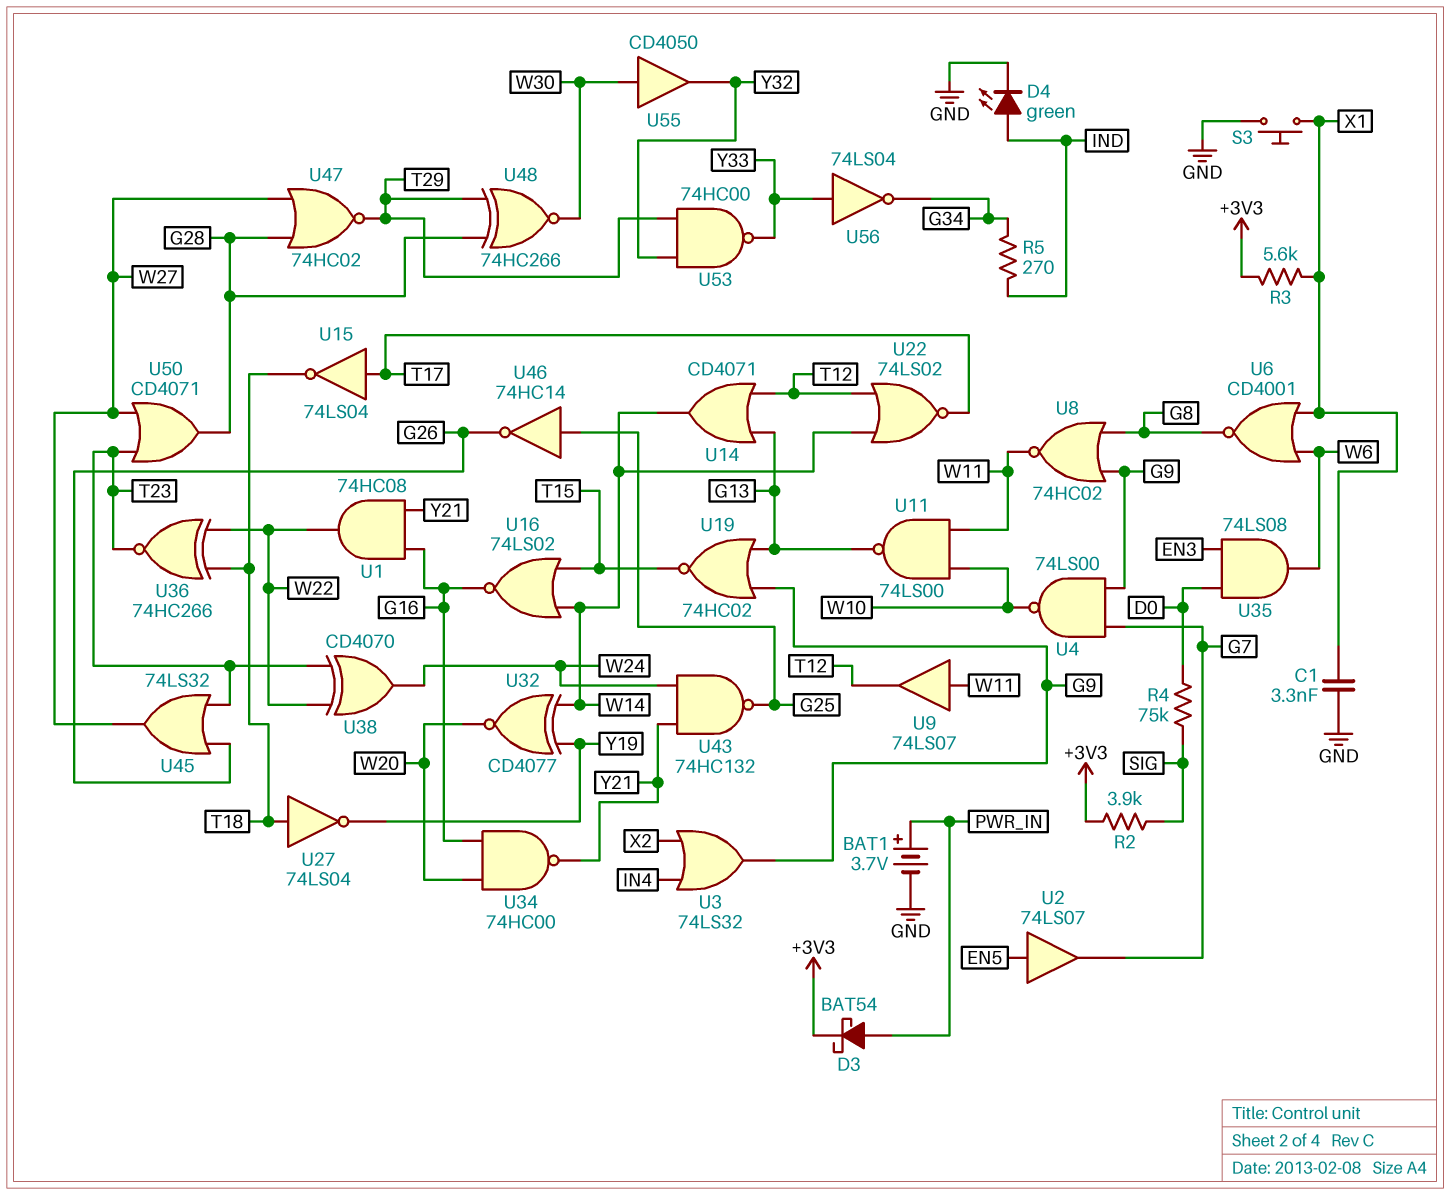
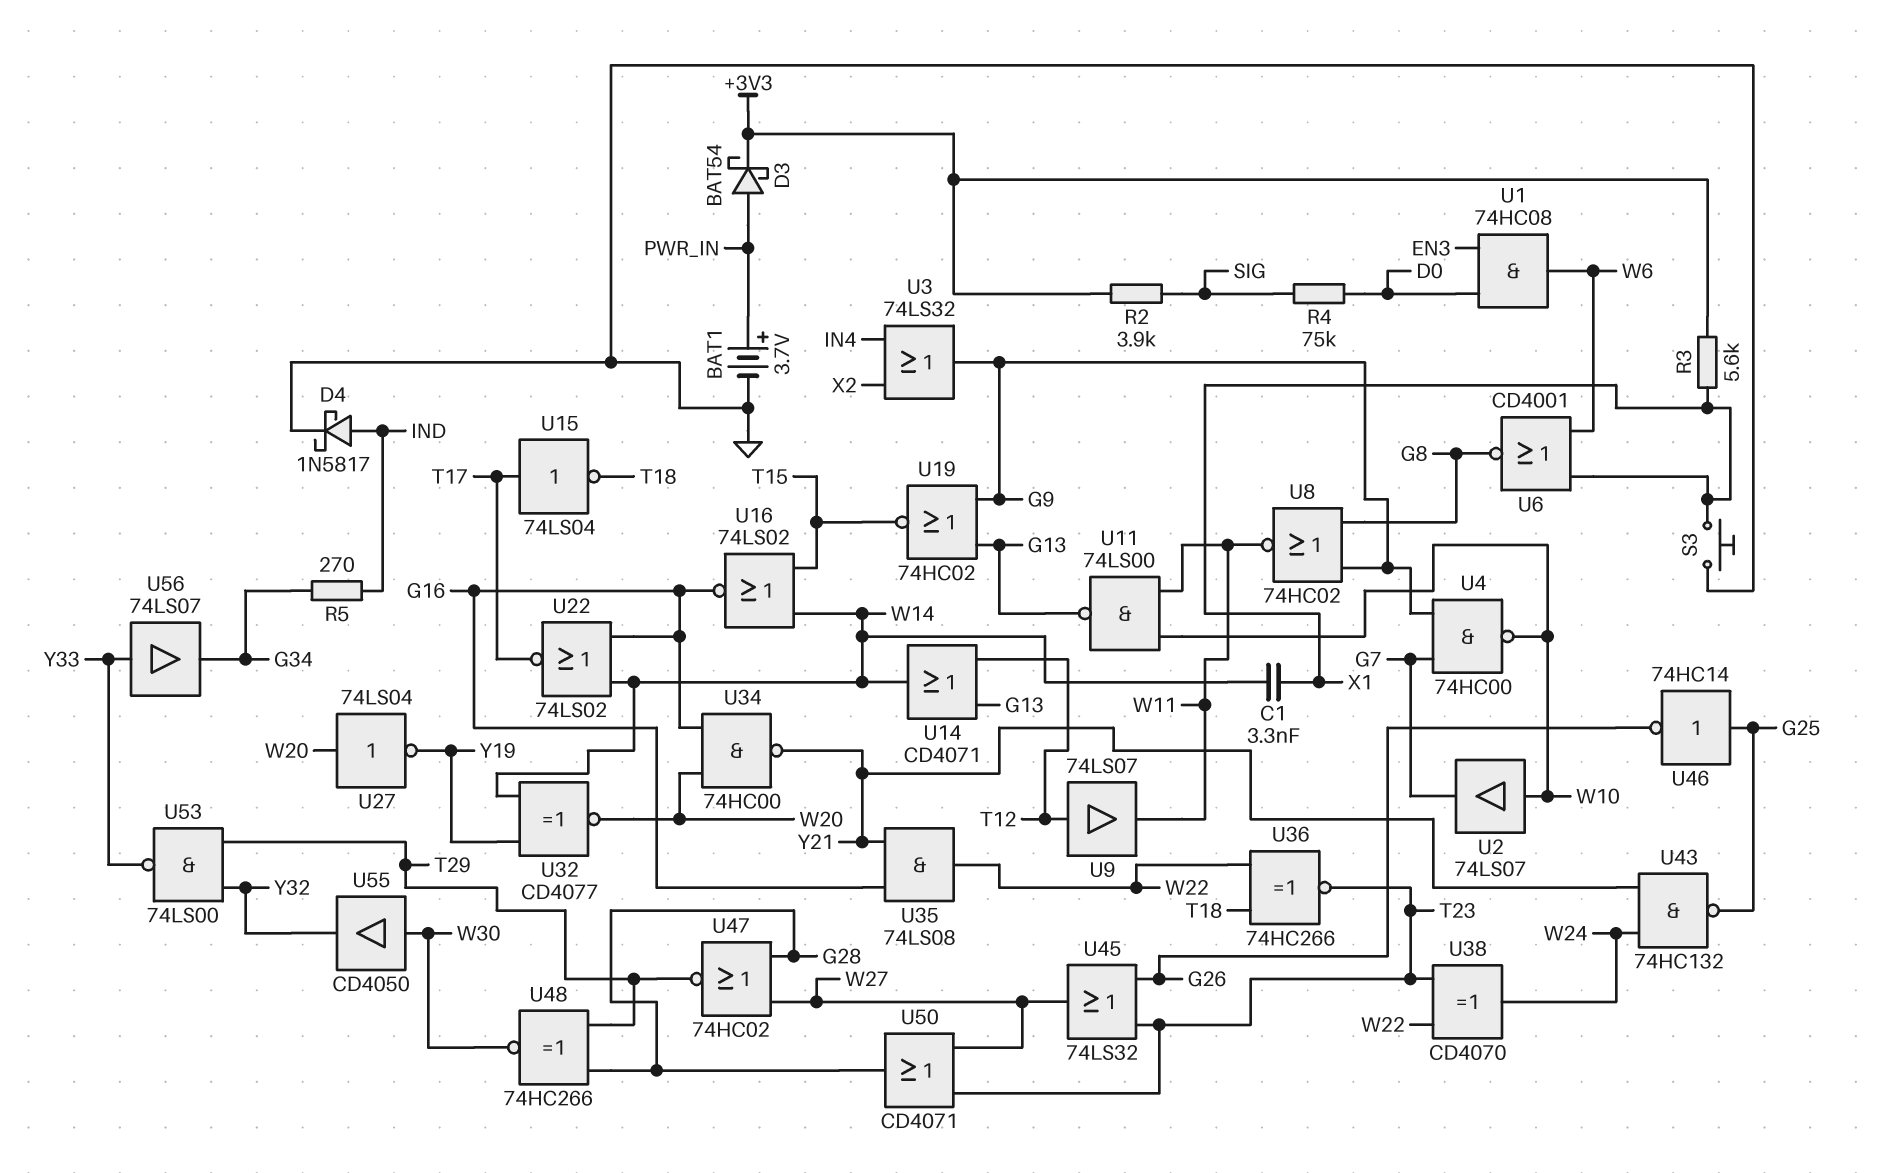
C1: 3.3nF (GND, X1) -> 3.3nF (W14, X1)
D4: LED green (A IND, K GND) -> schottky 1N5817 (A IND, K GND)
U1: AND 74HC08 (in G16, in Y21, out W22) -> AND 74HC08 (in D0, in EN3, out W6)
U2: buffer 74LS07 (in EN5, out G7) -> buffer 74LS07 (in W10, out G7)
U4: NAND 74LS00 (in G7, in G9, out W10) -> NAND 74HC00 (in G7, in G9, out W10)
U9: buffer 74LS07 (in W11, out T12) -> buffer 74LS07 (in T12, out W11)
U22: NOR 74LS02 (in T12, in W14, out T17) -> NOR 74LS02 (in G16, in W14, out T17)
U27: NOT 74LS04 (in T18, out Y19) -> NOT 74LS04 (in W20, out Y19)
U35: AND 74LS08 (in D0, in EN3, out W6) -> AND 74LS08 (in G16, in Y21, out W22)
U53: NAND 74HC00 (in T29, in Y32, out Y33) -> NAND 74LS00 (in T29, in Y32, out Y33)
U56: NOT 74LS04 (in Y33, out G34) -> buffer 74LS07 (in Y33, out G34)

